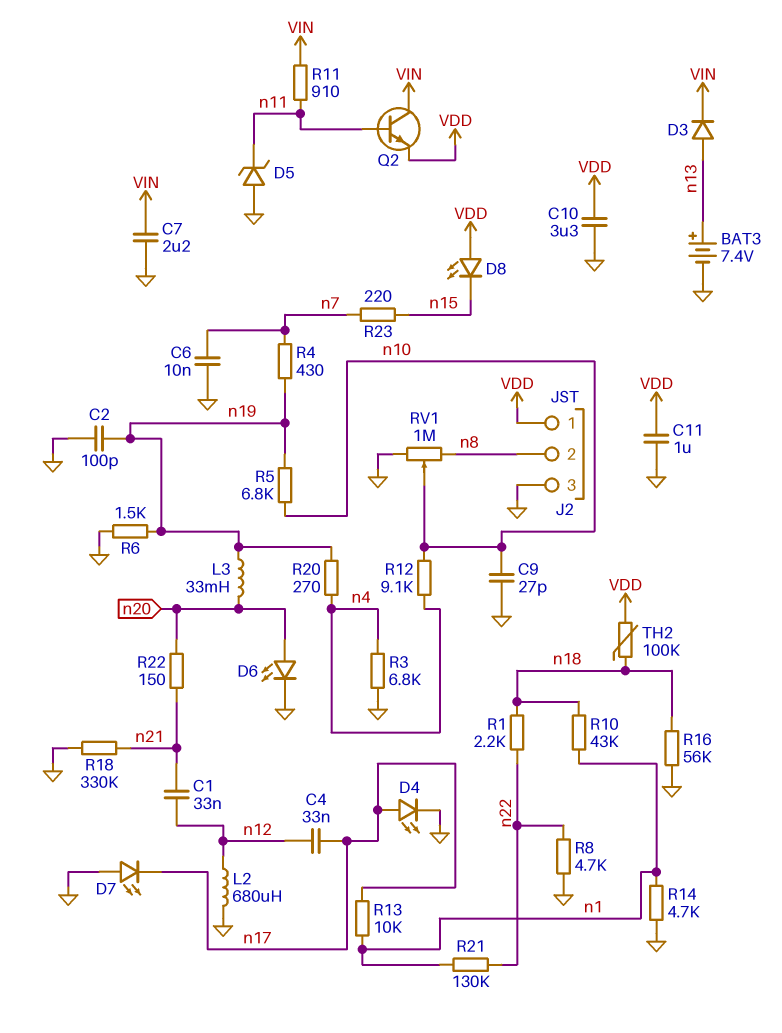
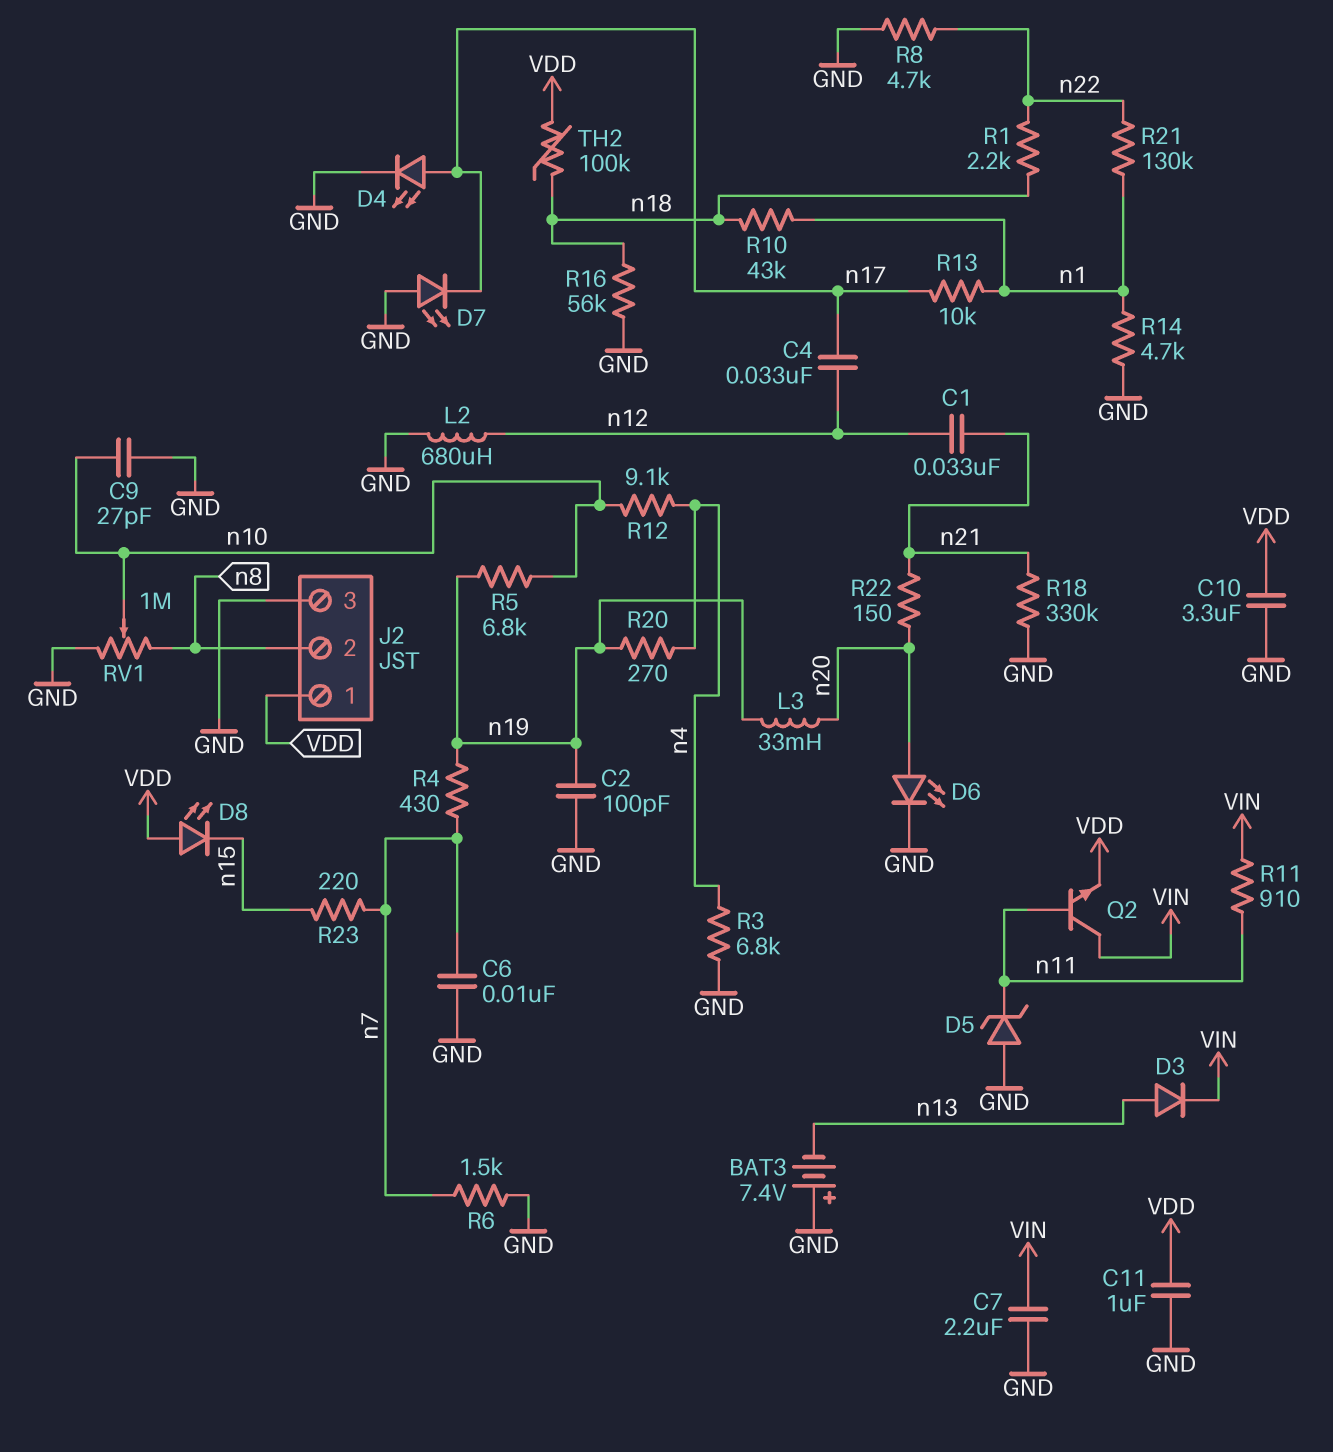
BAT3: 7.4V (plus n13, minus GND) -> 7.4V (plus GND, minus n13)
R6: 1.5k (GND, n19) -> 1.5k (GND, n7)

